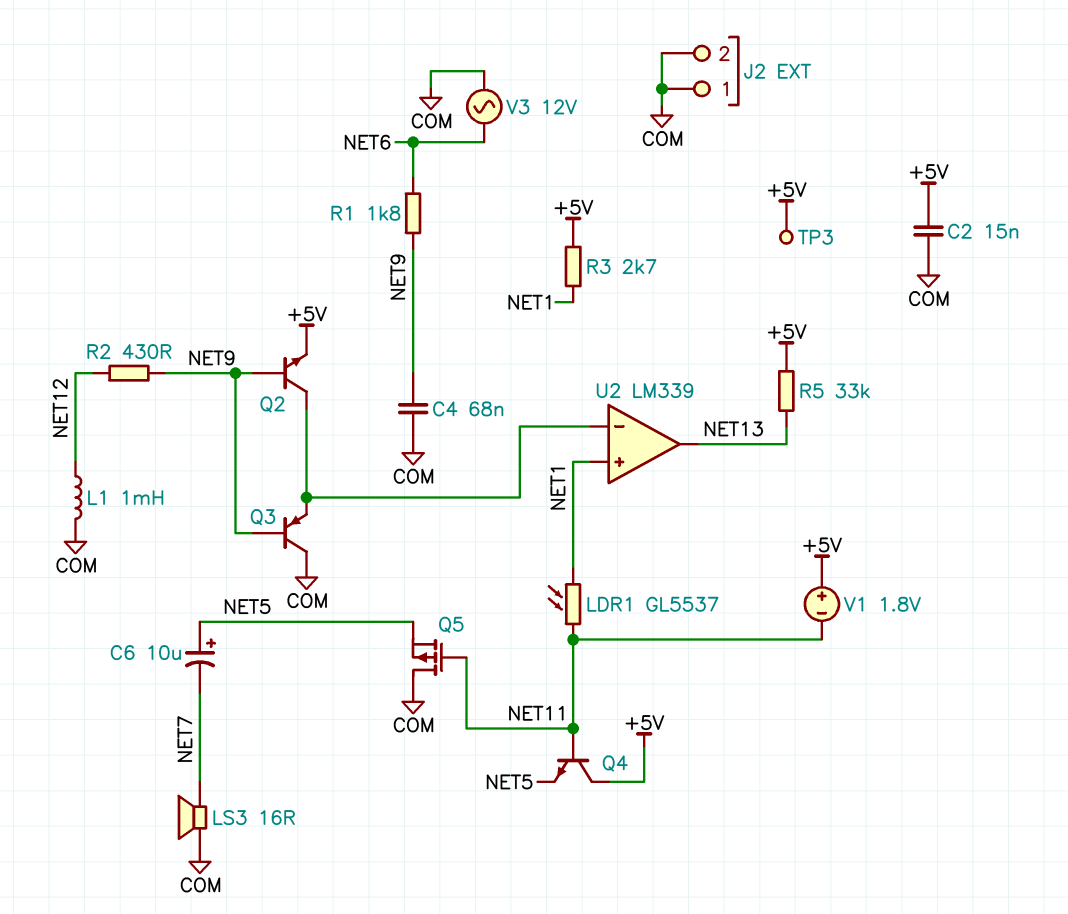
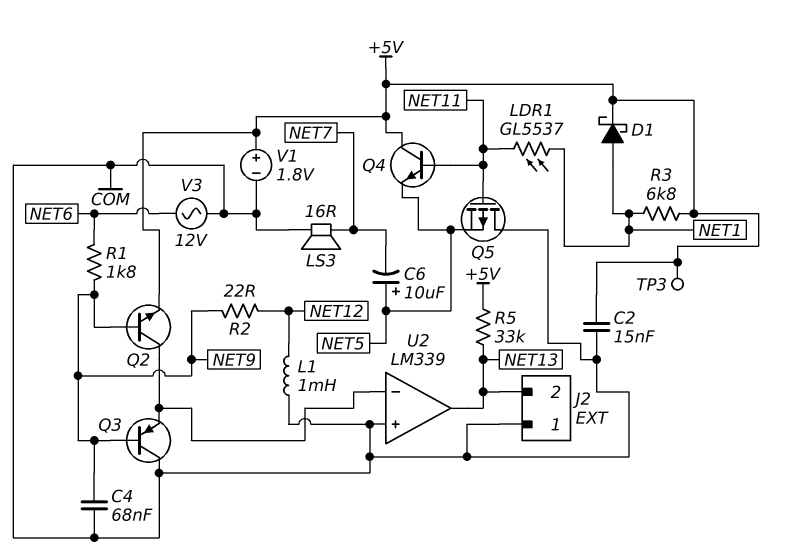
D1: none -> schottky (A NET1, K +5V)
J2 pin 2: COM -> NET13
R2: 430 (NET9, NET12) -> 22 (NET9, NET12)
R3: 2.7k (+5V, NET1) -> 6.8k (+5V, NET1)
U2 pin in+: NET1 -> COM
V1: 1.8V (plus +5V, minus NET11) -> 1.8V (plus +5V, minus COM)

